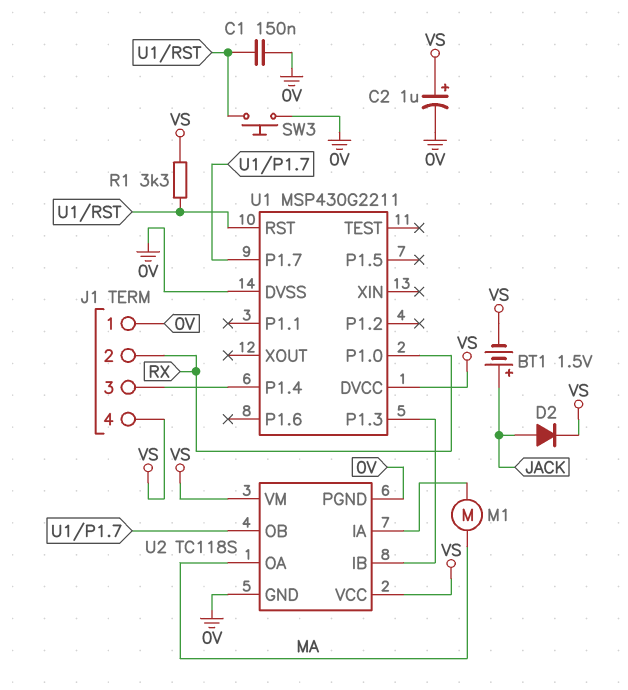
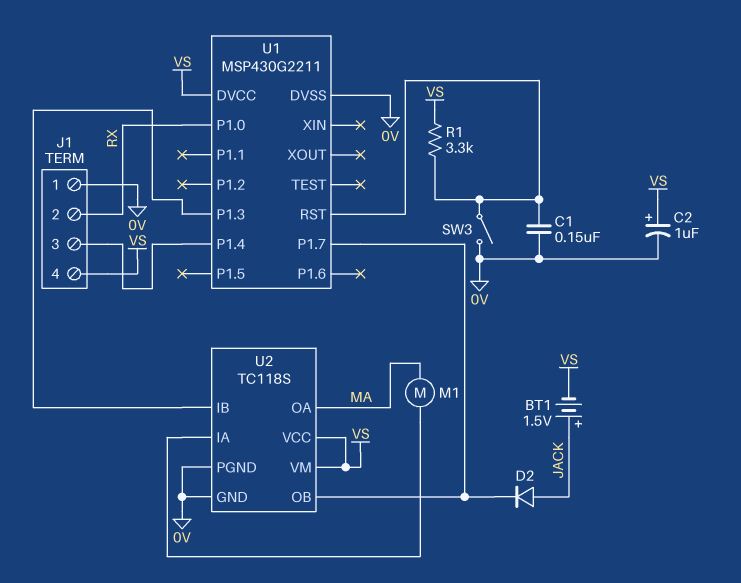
D2: diode (A JACK, K VS) -> diode (A JACK, K U1/P1.7)
SW3: button (0V, U1/RST) -> switch (0V, U1/RST)

